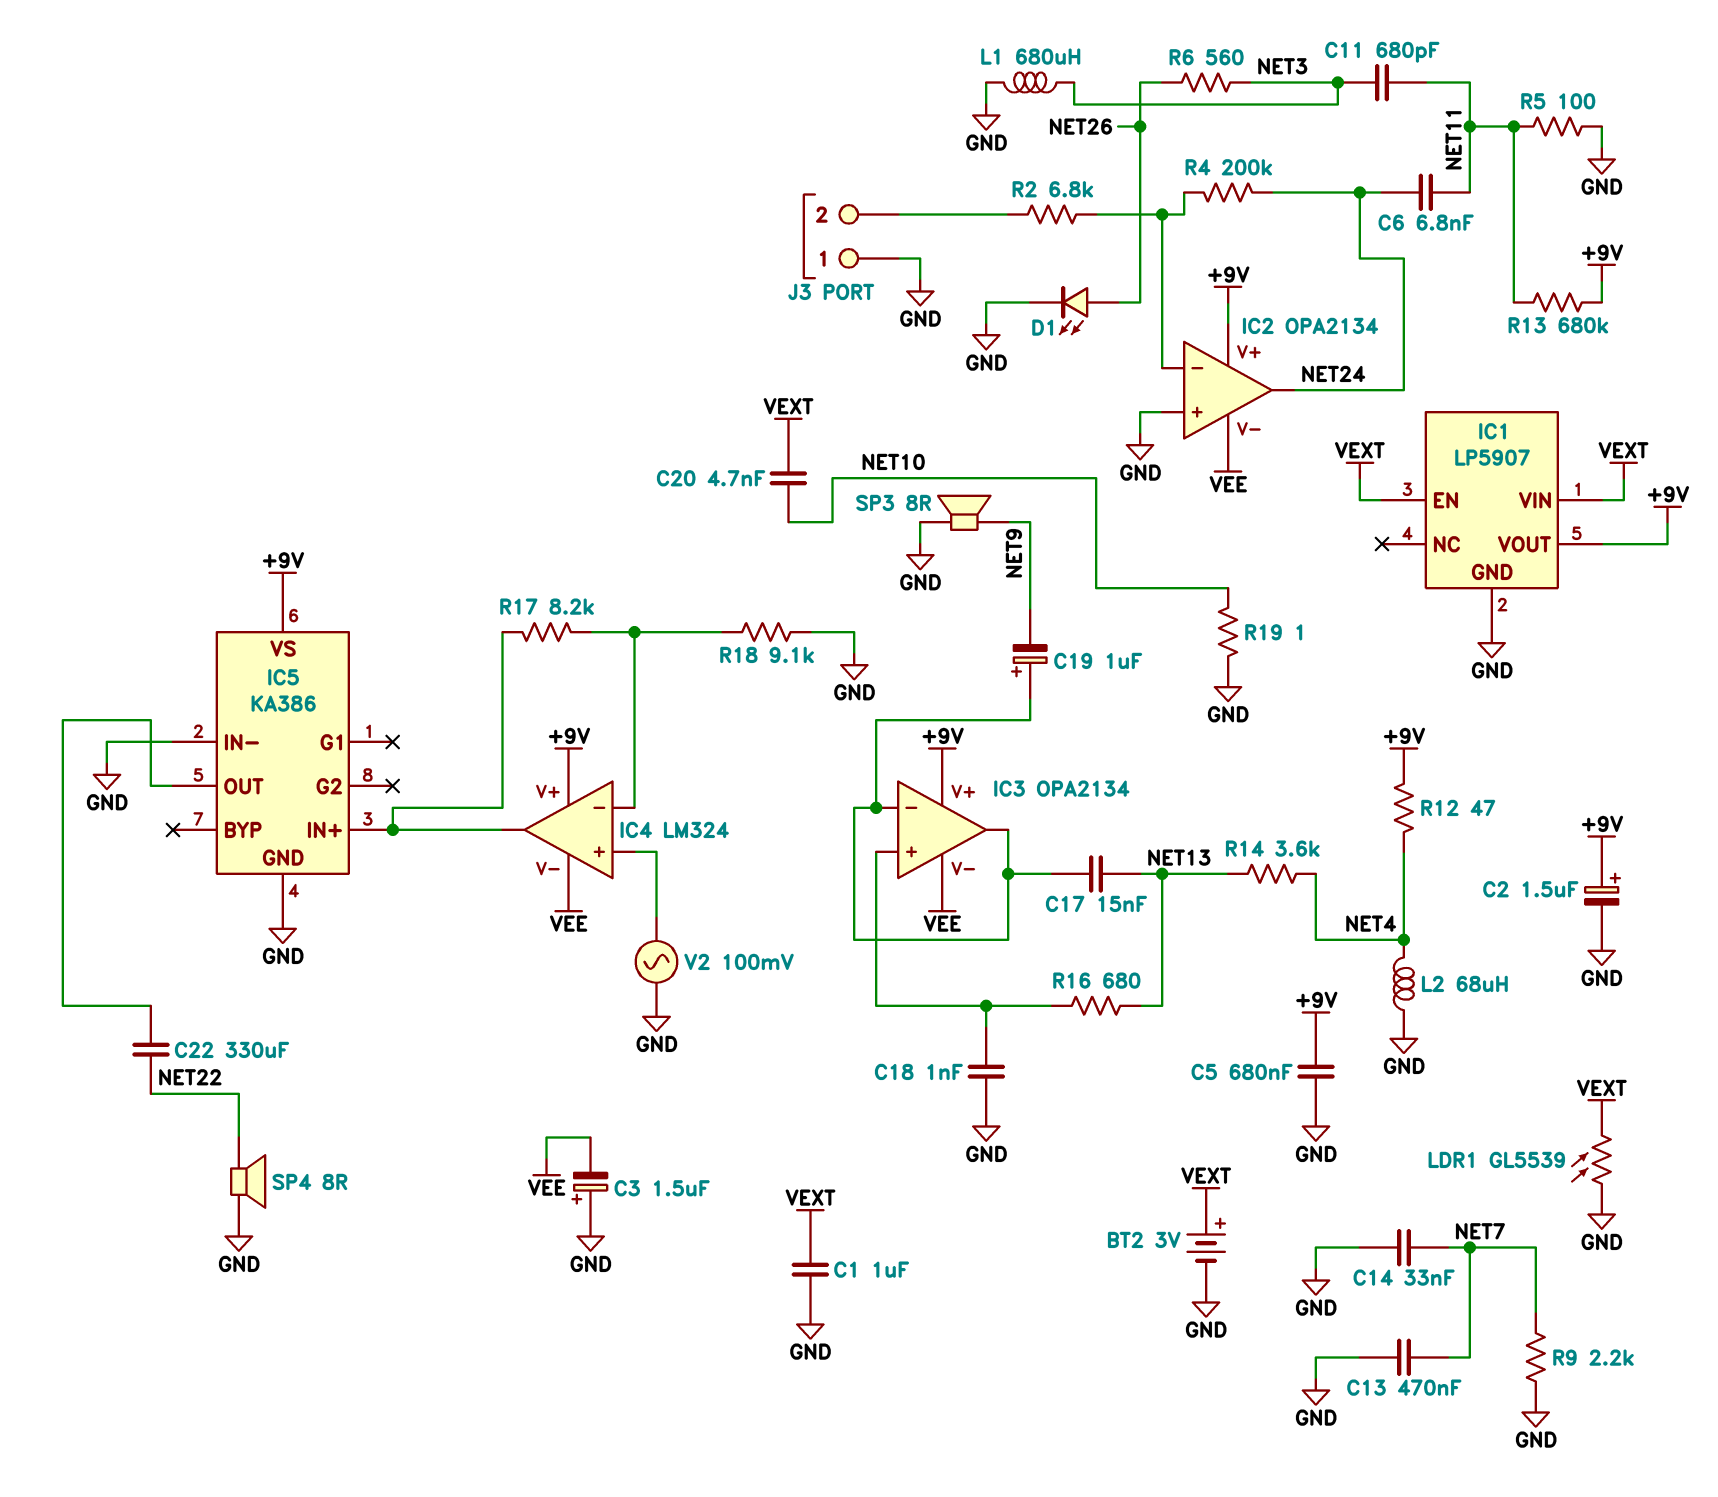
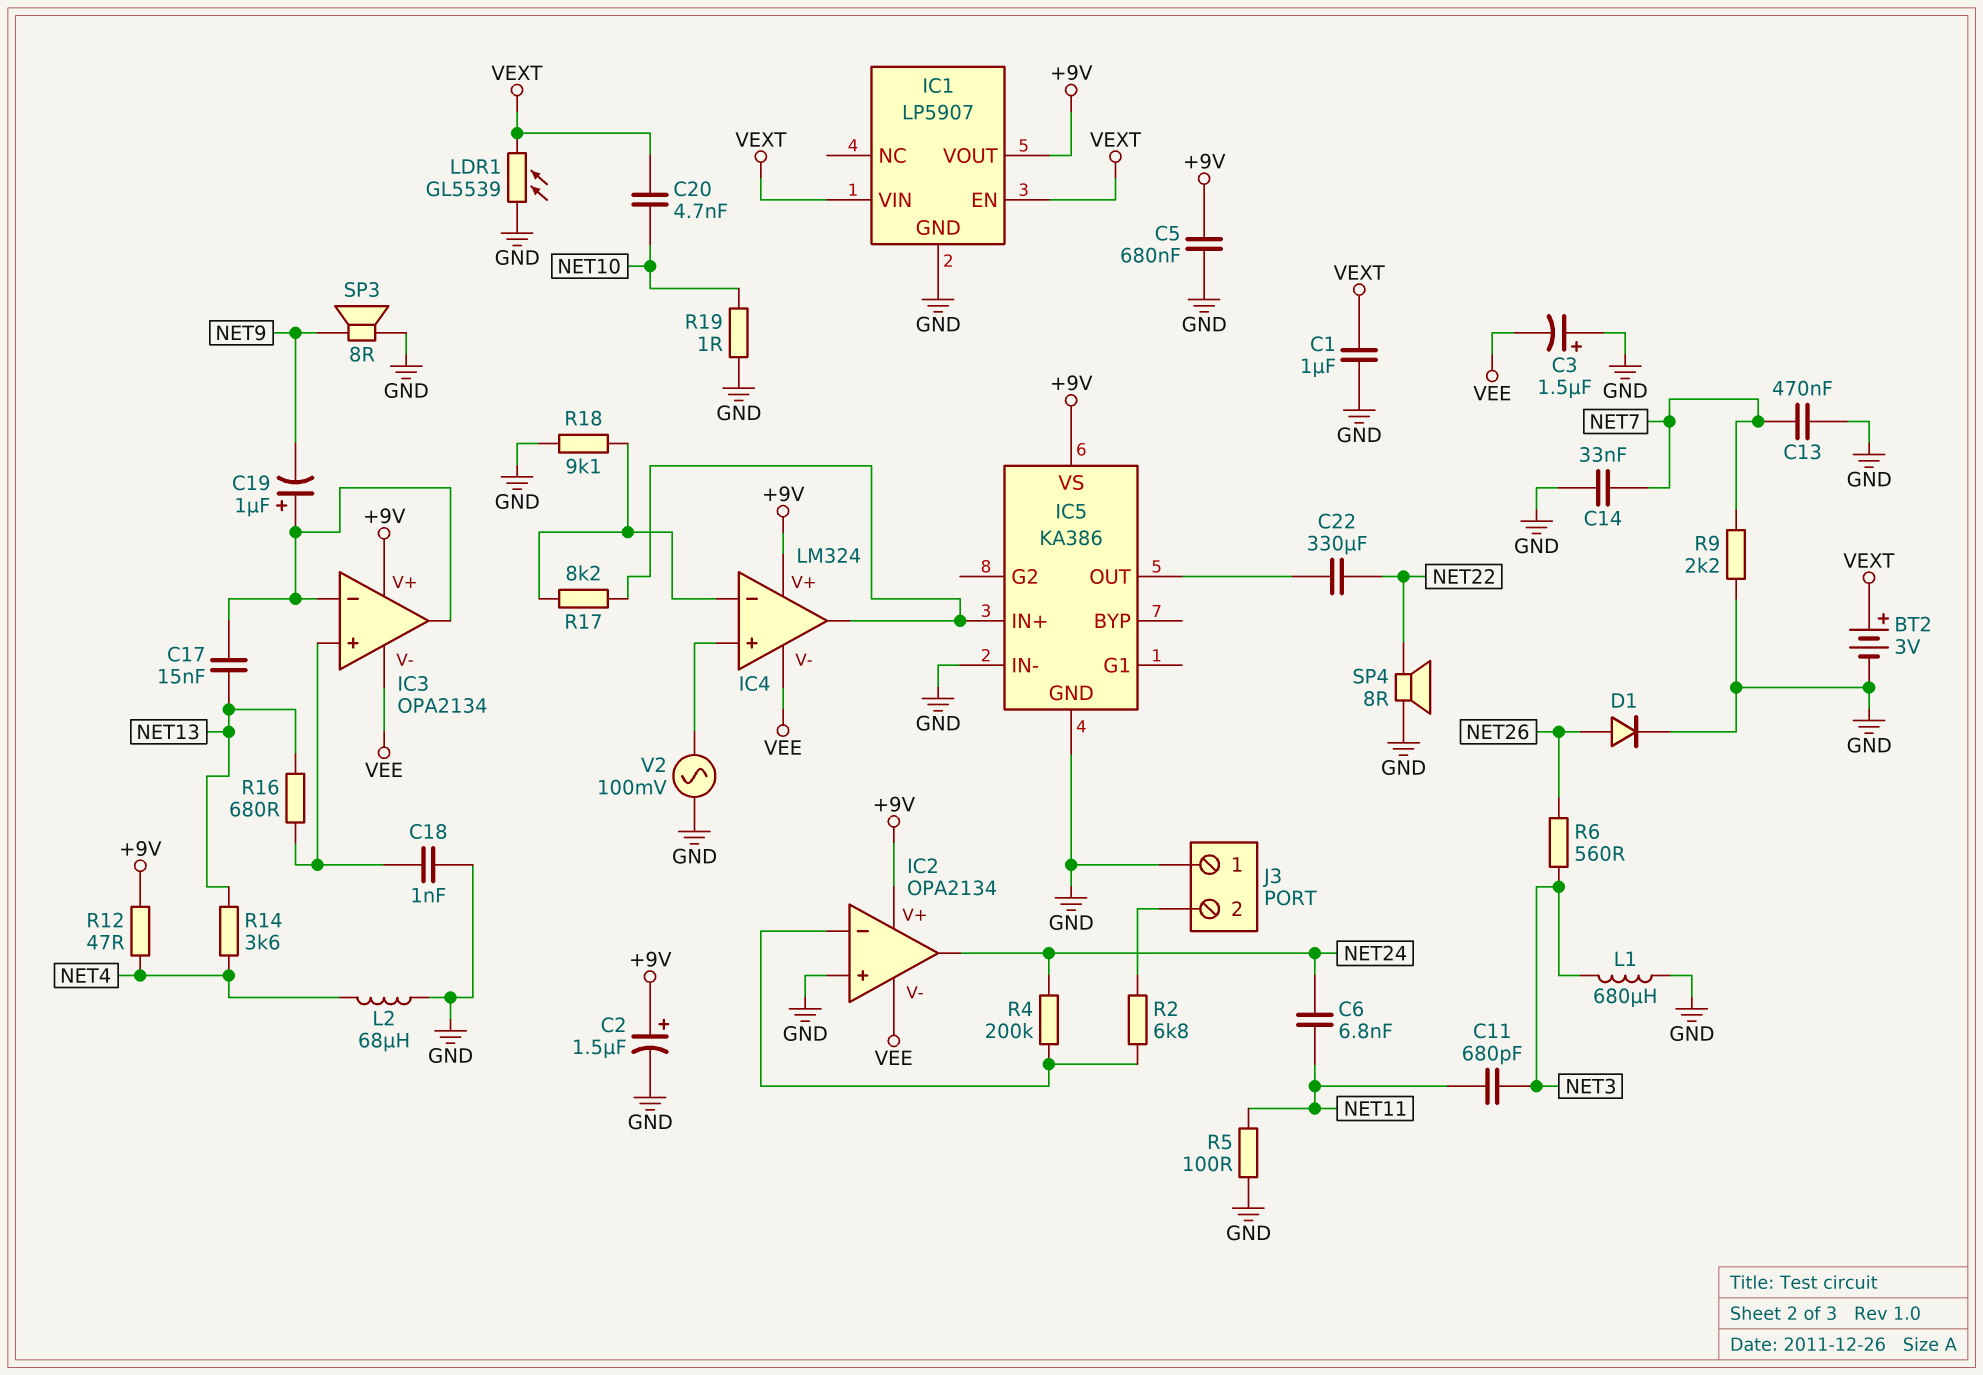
D1: LED (A NET26, K GND) -> diode (A NET26, K GND)
R13: 680k (+9V, NET11) -> none

